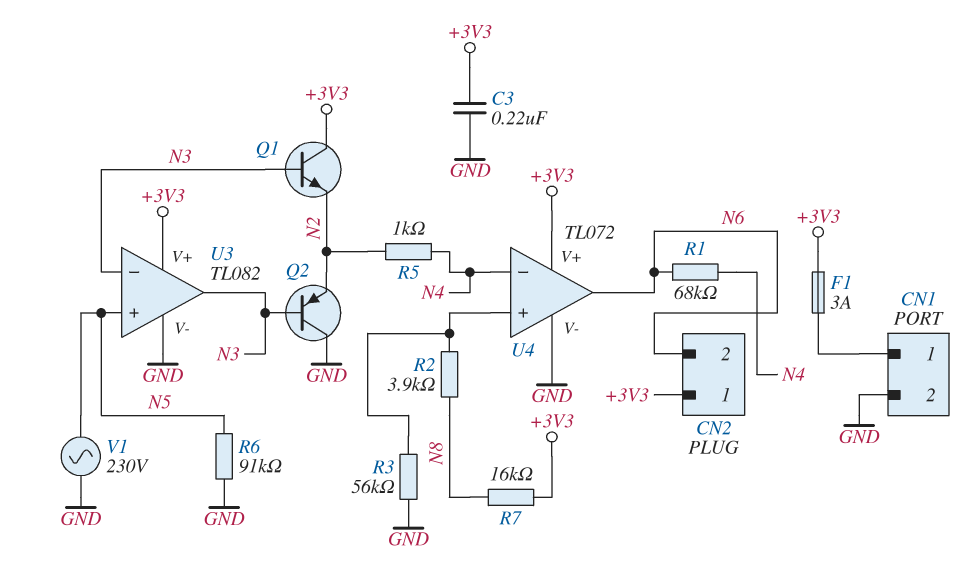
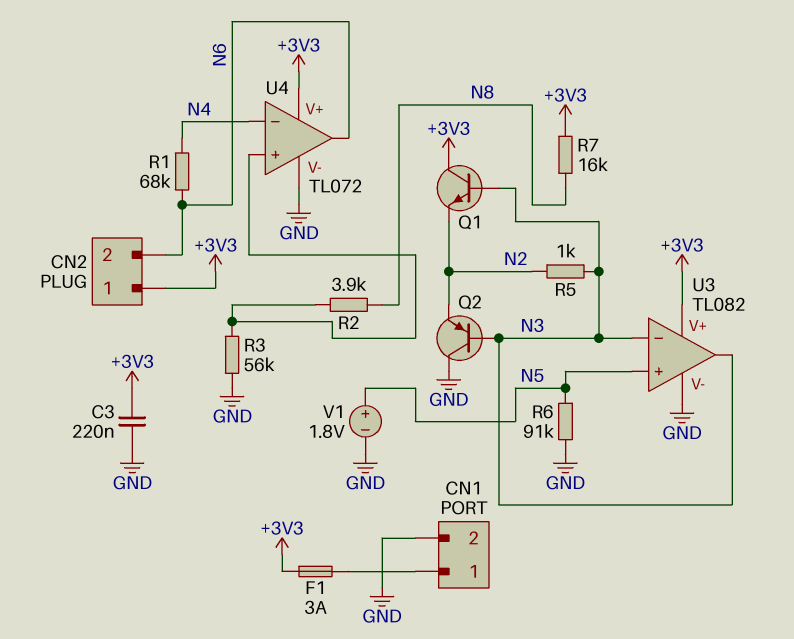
R5: 1k (N2, N4) -> 1k (N2, N3)
V1: AC 230V (GND, N5) -> 1.8V (plus N5, minus GND)

